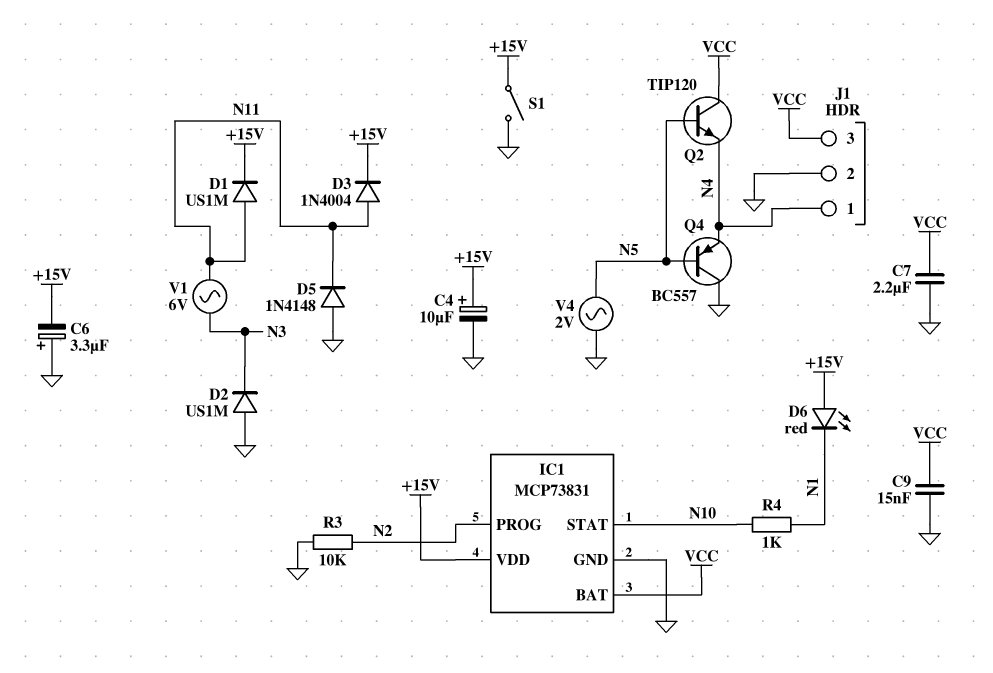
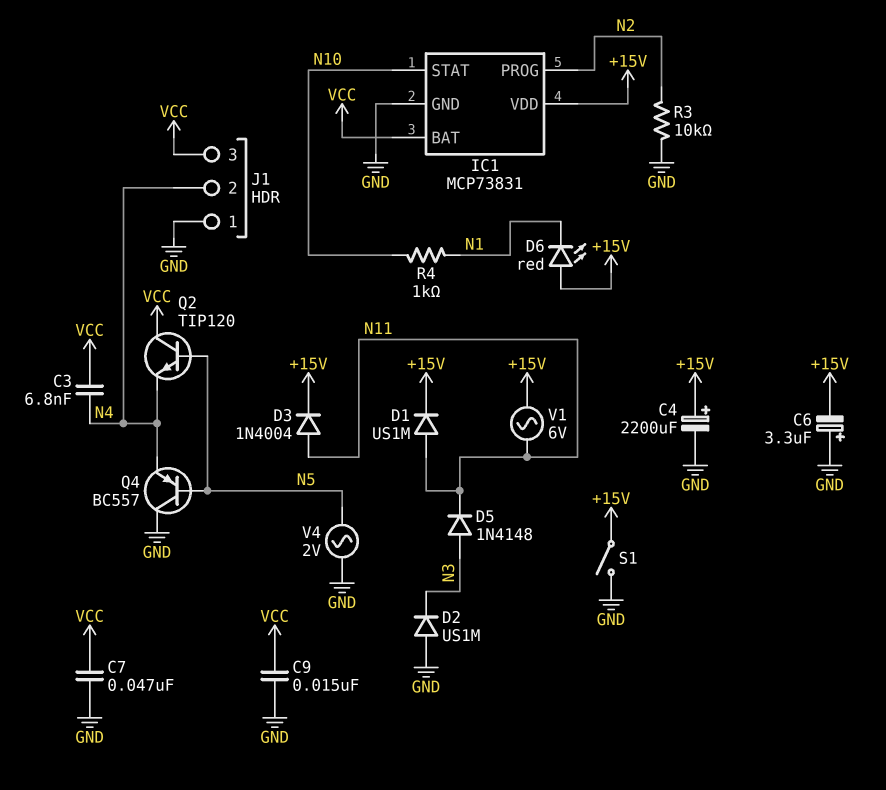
C3: none -> 6.8nF (N4, VCC)
C4: 10uF (plus +15V, minus GND) -> 2200uF (plus +15V, minus GND)
C7: 2.2uF (GND, VCC) -> 47nF (GND, VCC)
D5: diode 1N4148 (A GND, K N11) -> diode 1N4148 (A N3, K N11)
J1 pin 1: N4 -> GND
J1 pin 2: GND -> N4
V1: AC 6V (N3, N11) -> AC 6V (+15V, N11)

